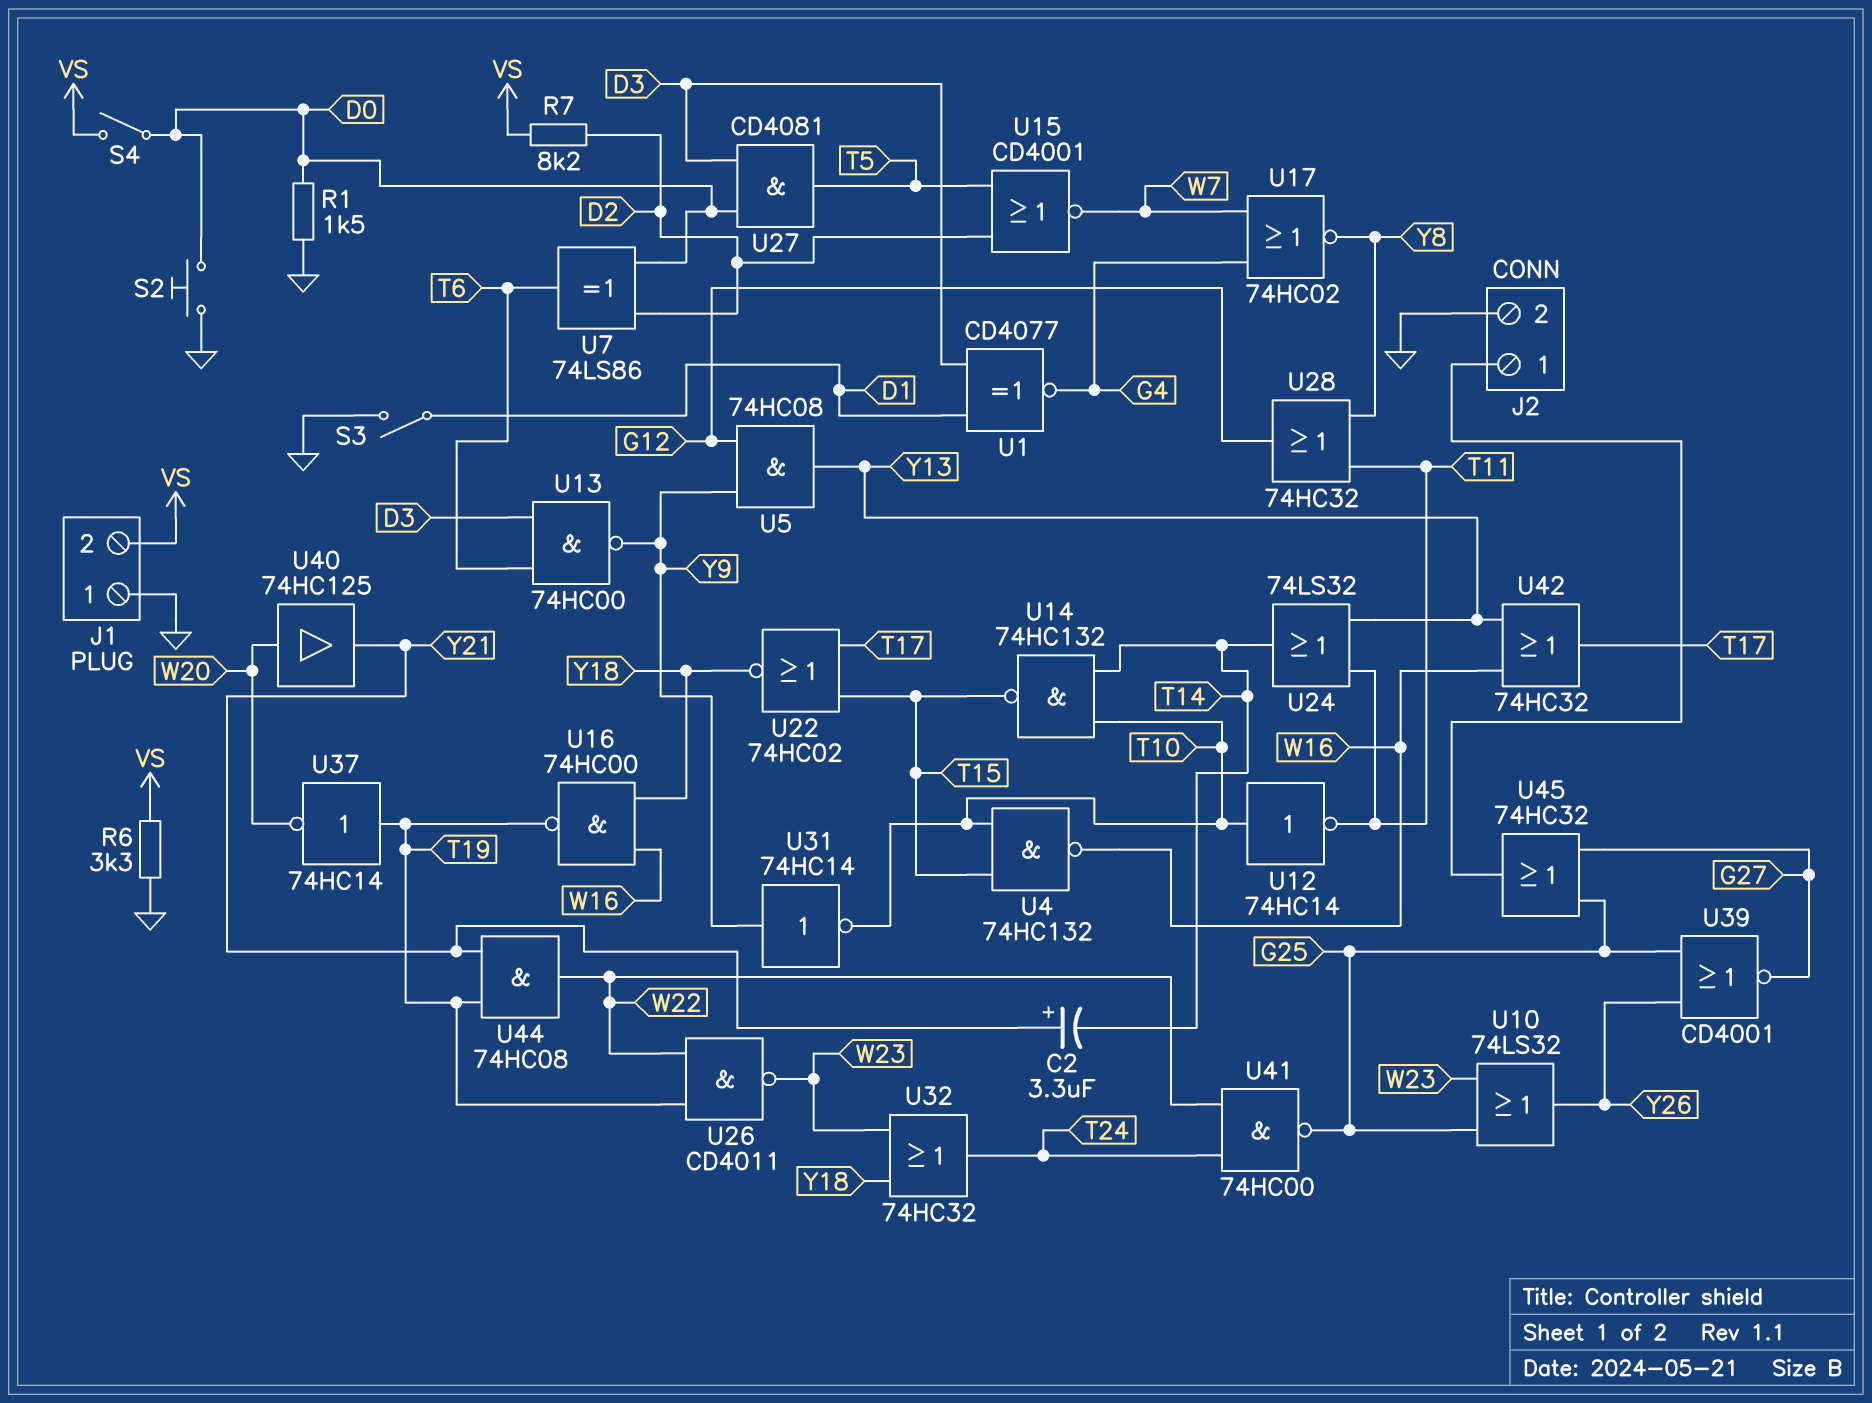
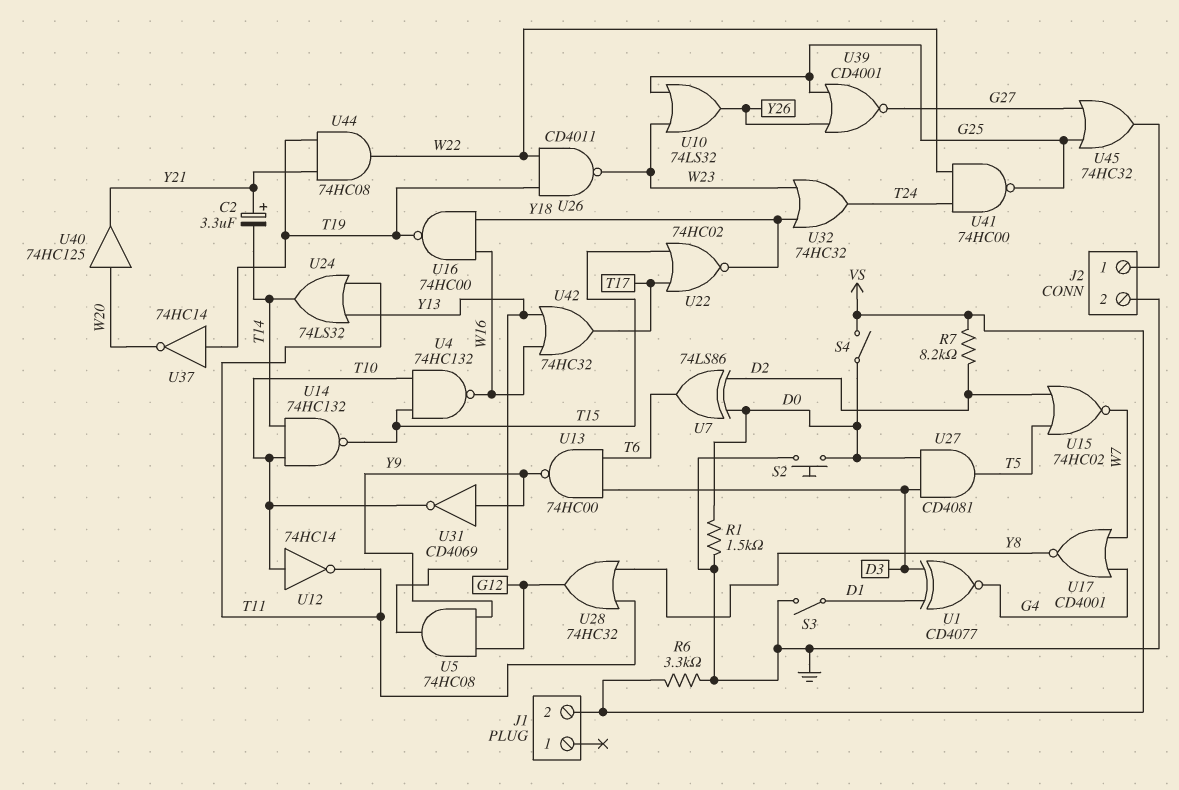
J1 pin 1: GND -> none
U15: NOR CD4001 (in D2, in T5, out W7) -> NOR 74HC02 (in D2, in T5, out W7)
U17: NOR 74HC02 (in G4, in W7, out Y8) -> NOR CD4001 (in G4, in W7, out Y8)
U31: NOT 74HC14 (in Y9, out T10) -> NOT CD4069 (in Y9, out T10)

